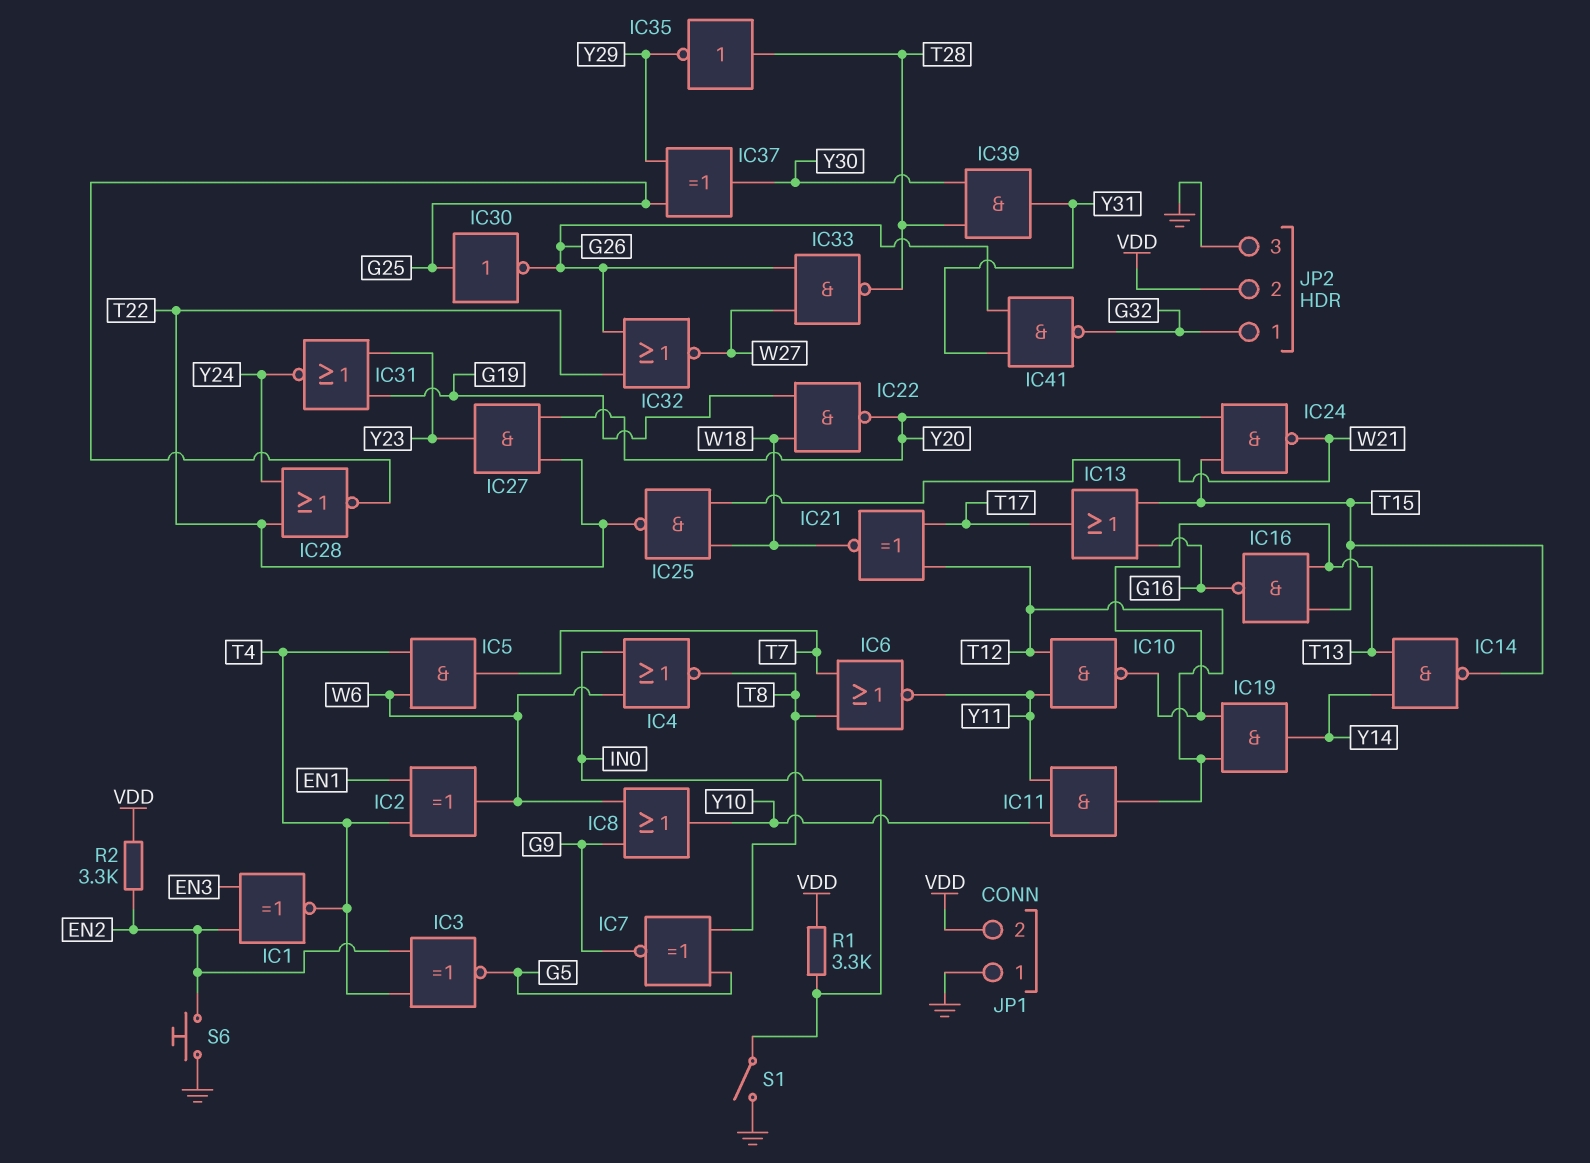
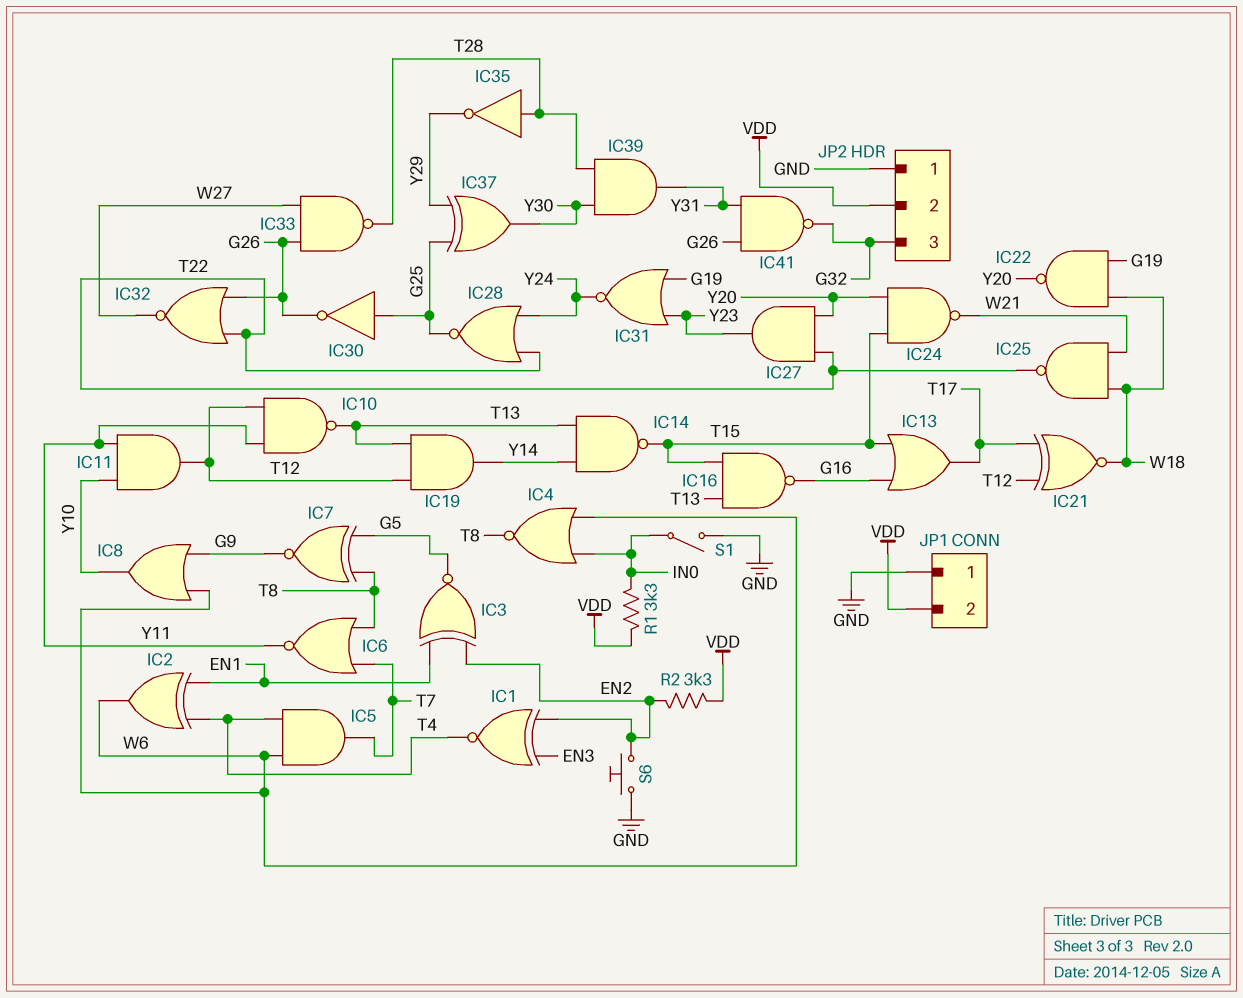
IC3: XNOR (in EN2, in T4, out G5) -> XNOR (in EN1, in EN2, out G5)
JP2 pin 1: G32 -> GND
JP2 pin 3: GND -> G32

